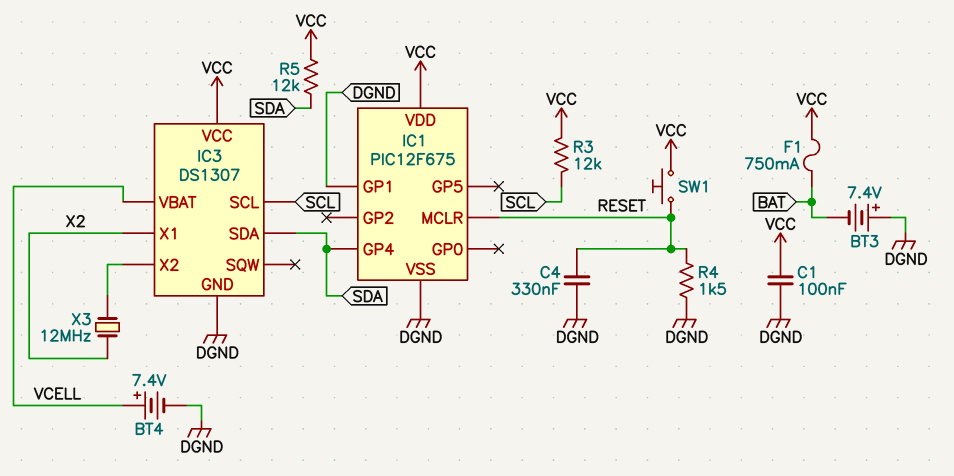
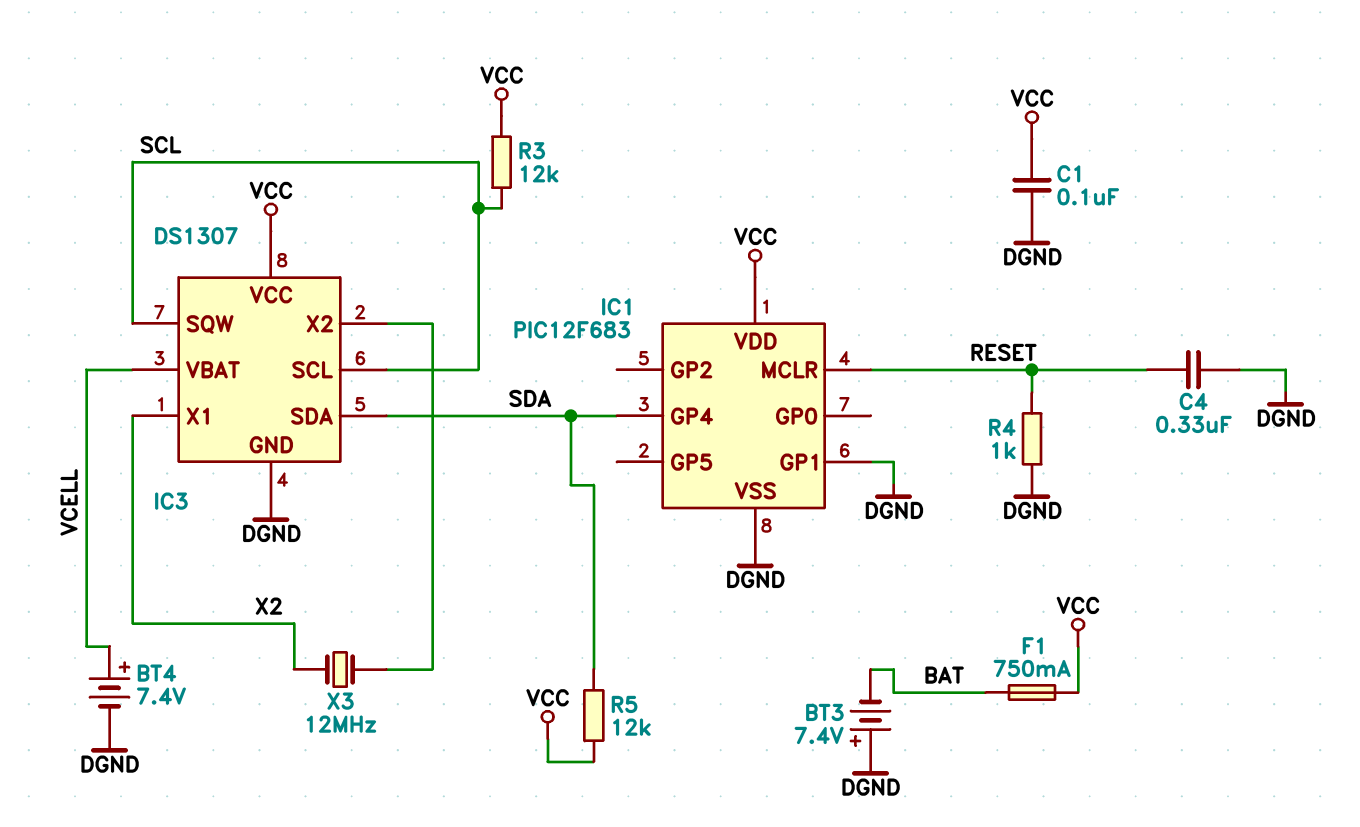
IC1: PIC12F675 -> PIC12F683
IC3 pin SQW: none -> SCL
R4: 1.5k (DGND, RESET) -> 1k (DGND, RESET)
SW1: button (RESET, VCC) -> none

